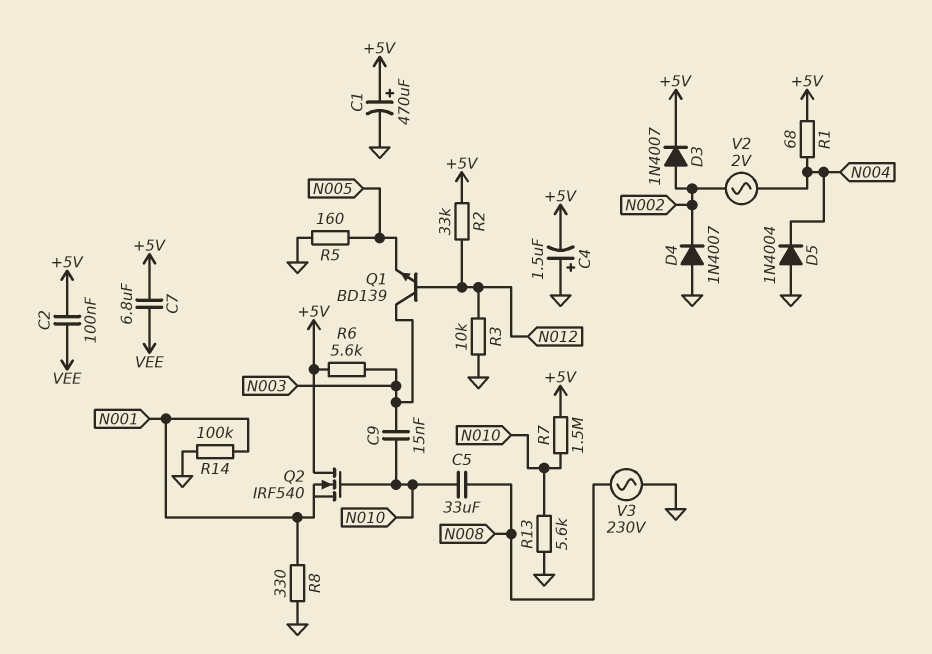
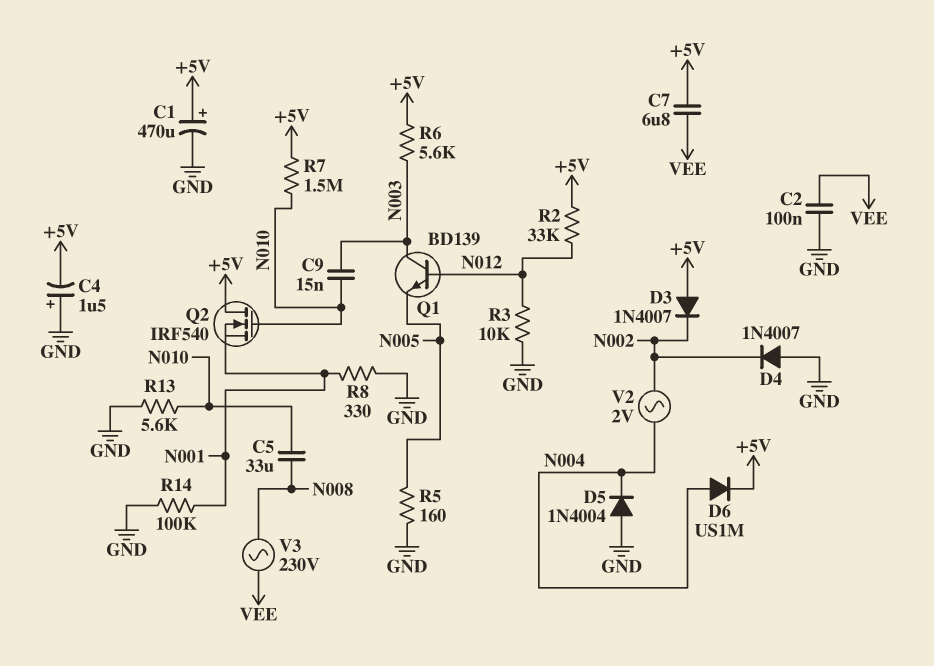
C2: 100nF (+5V, VEE) -> 100nF (GND, VEE)
D3: diode 1N4007 (A N002, K +5V) -> diode 1N4007 (A +5V, K N002)
D6: none -> diode US1M (A N004, K +5V)
R1: 68 (+5V, N004) -> none
V3: AC 230V (GND, N008) -> AC 230V (N008, VEE)

